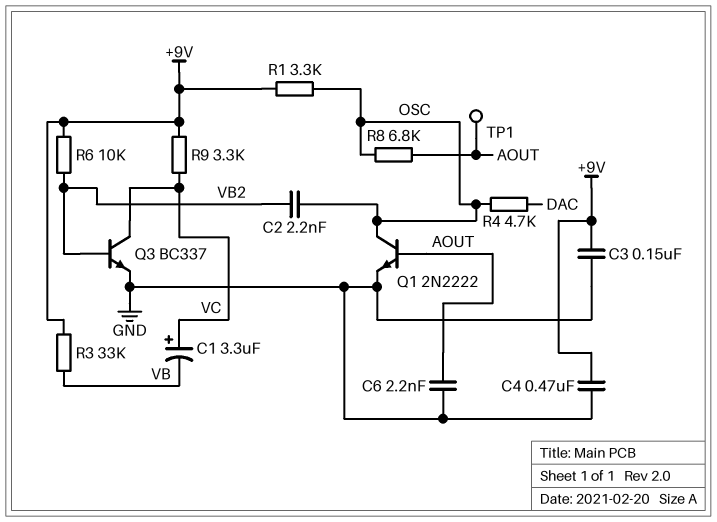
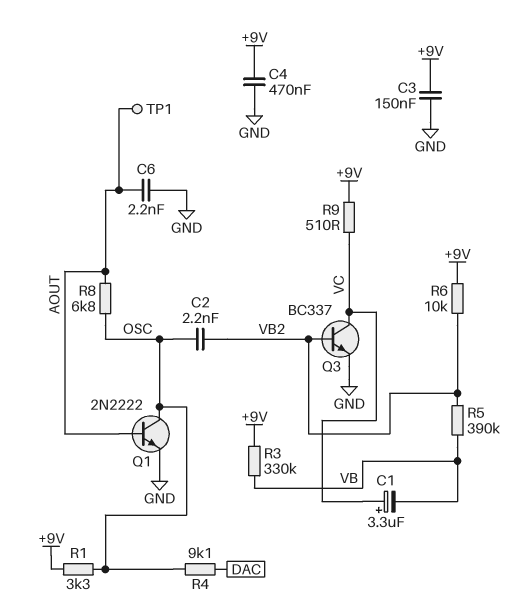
R3: 33k (+9V, VB) -> 330k (+9V, VB)
R4: 4.7k (DAC, OSC) -> 9.1k (DAC, OSC)
R5: none -> 390k (VB, VB2)
R9: 3.3k (+9V, VC) -> 510 (+9V, VC)

